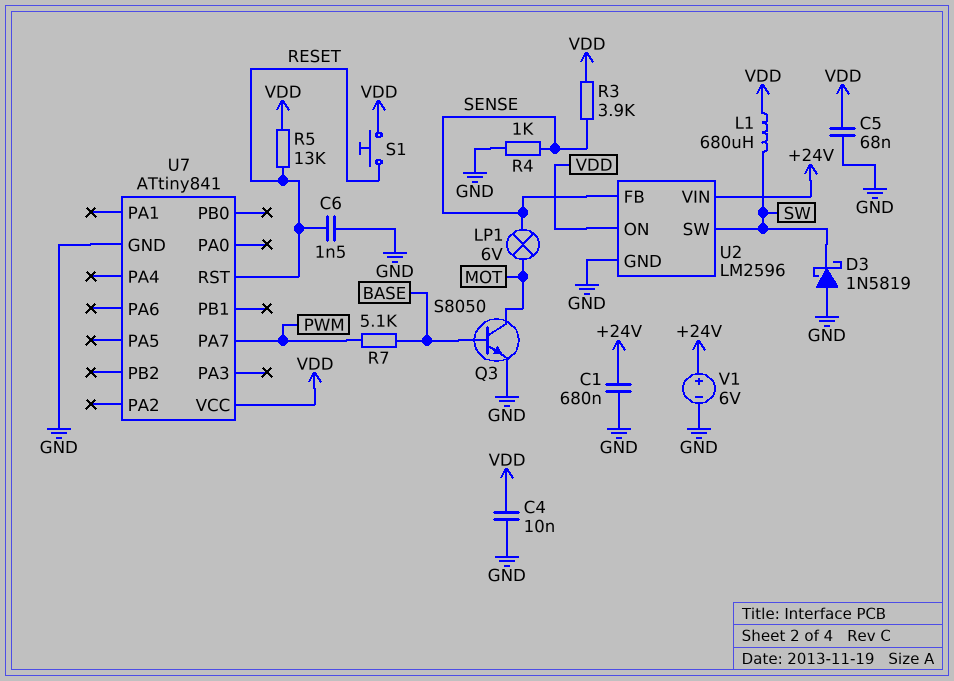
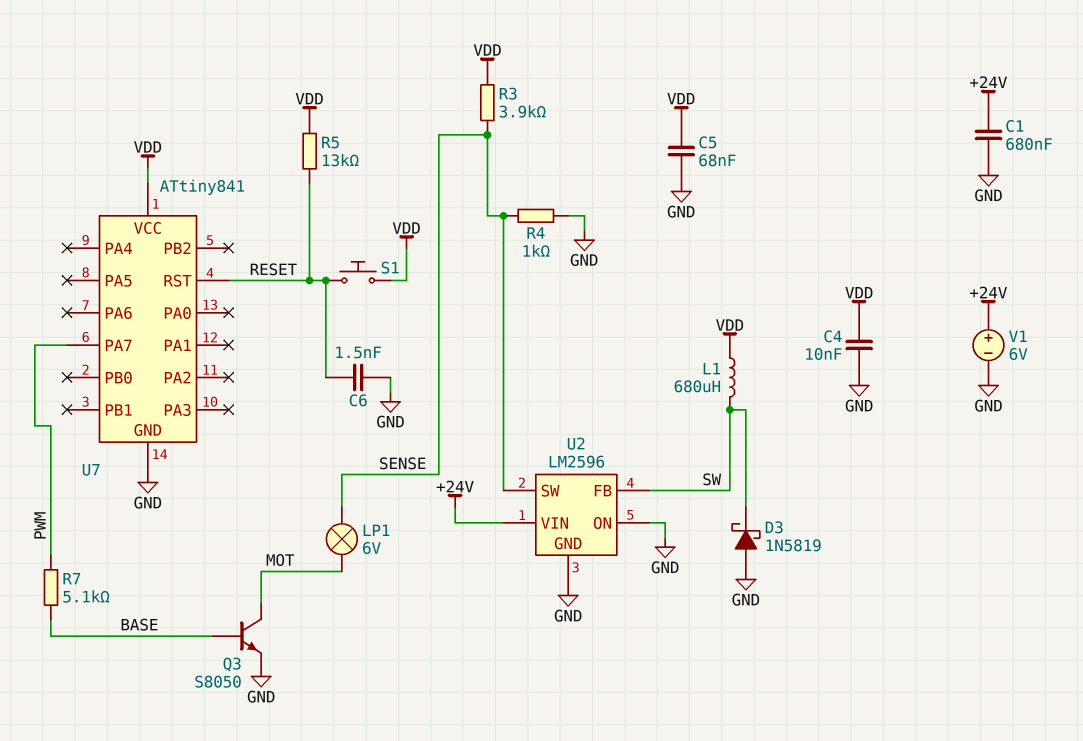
U2 pin FB: SENSE -> SW
U2 pin ON: VDD -> GND
U2 pin SW: SW -> SENSE

